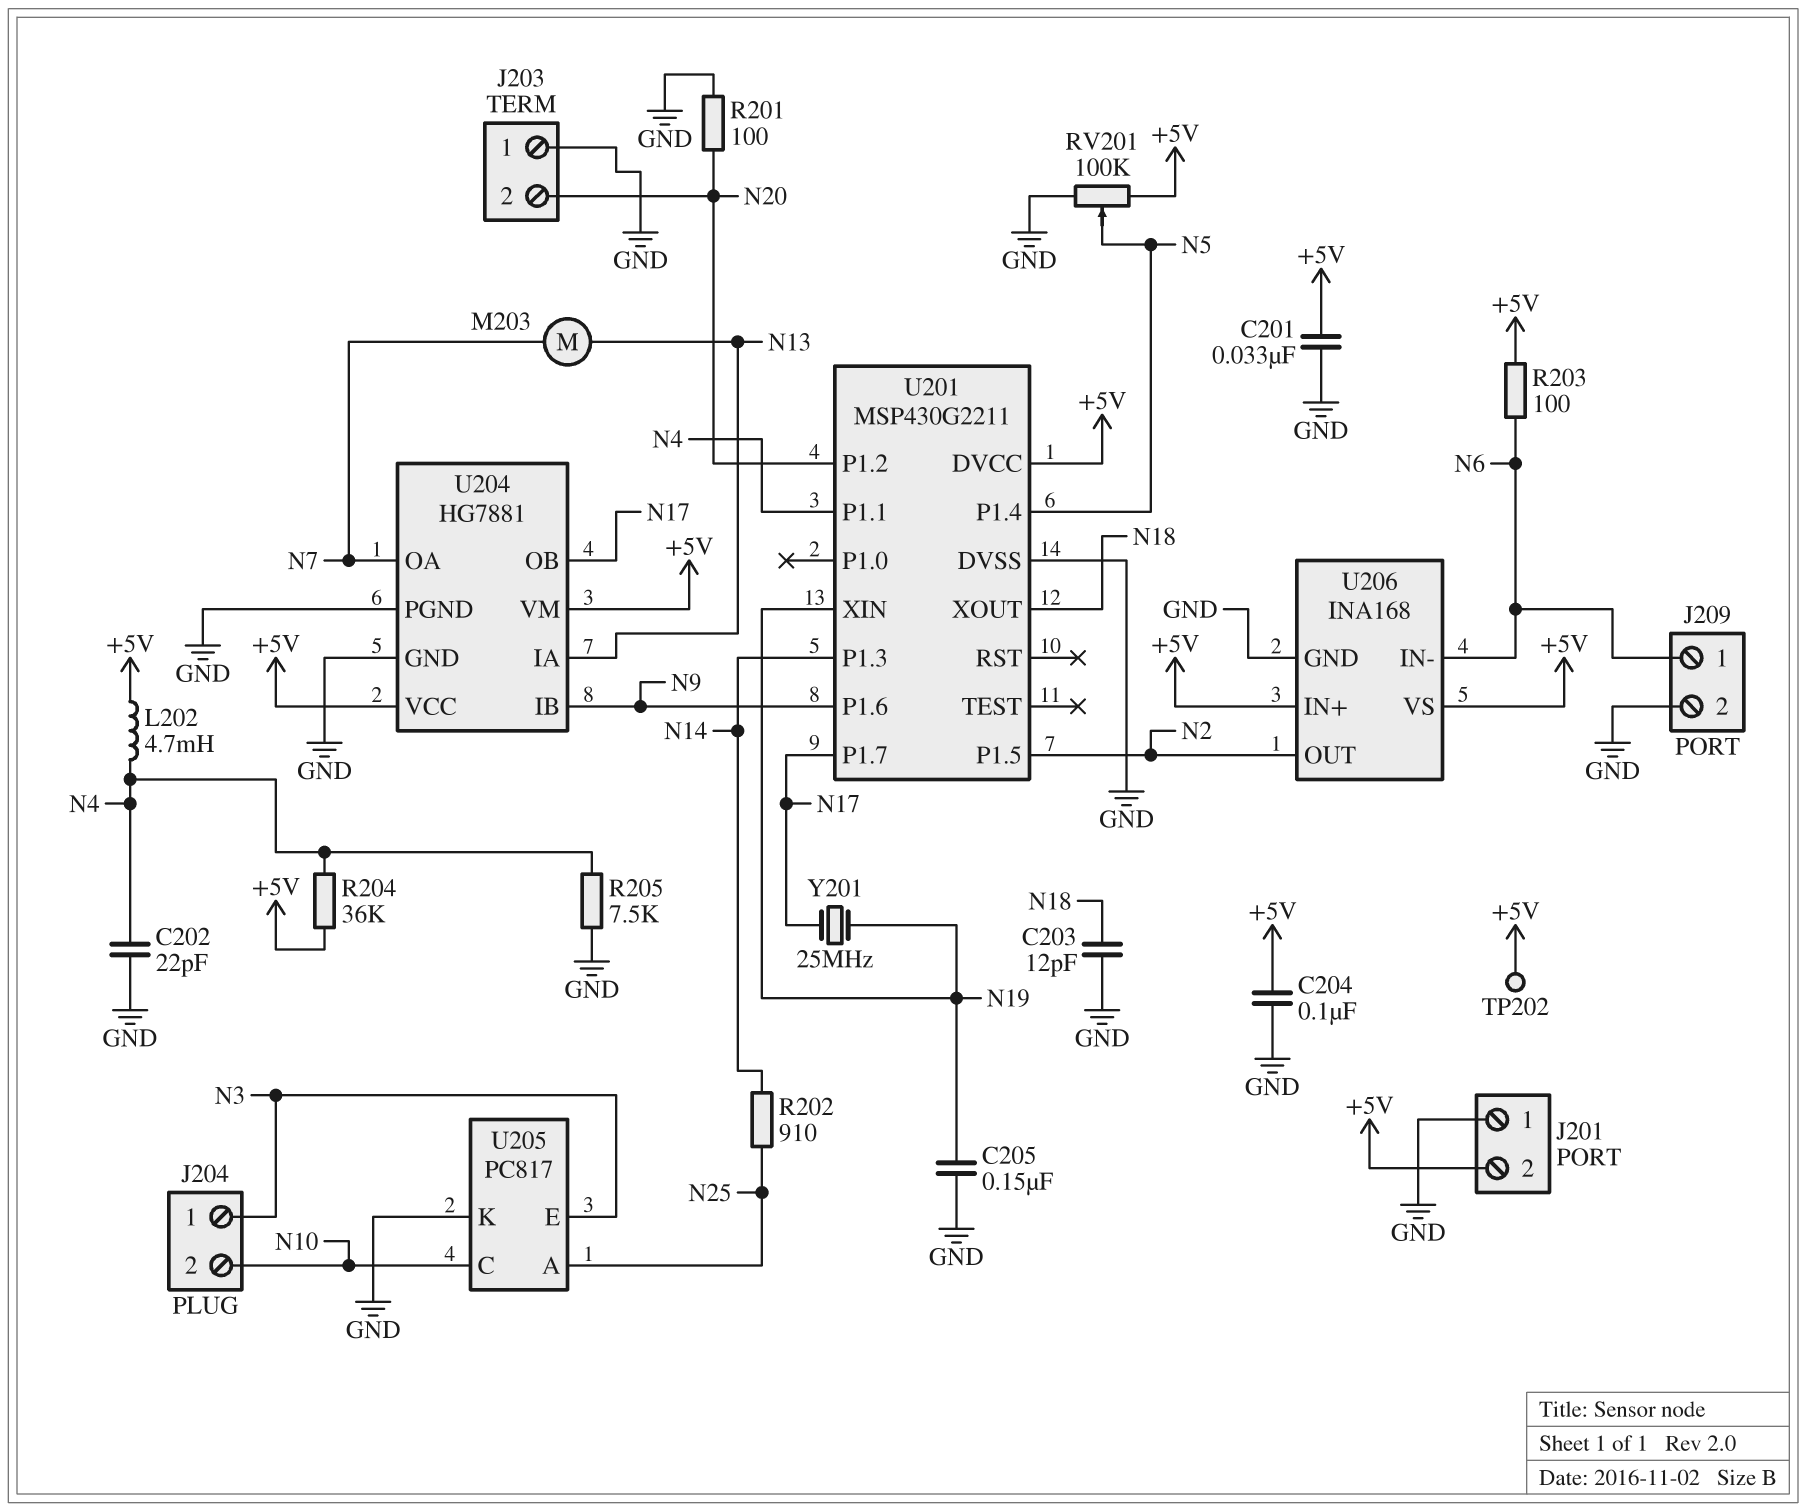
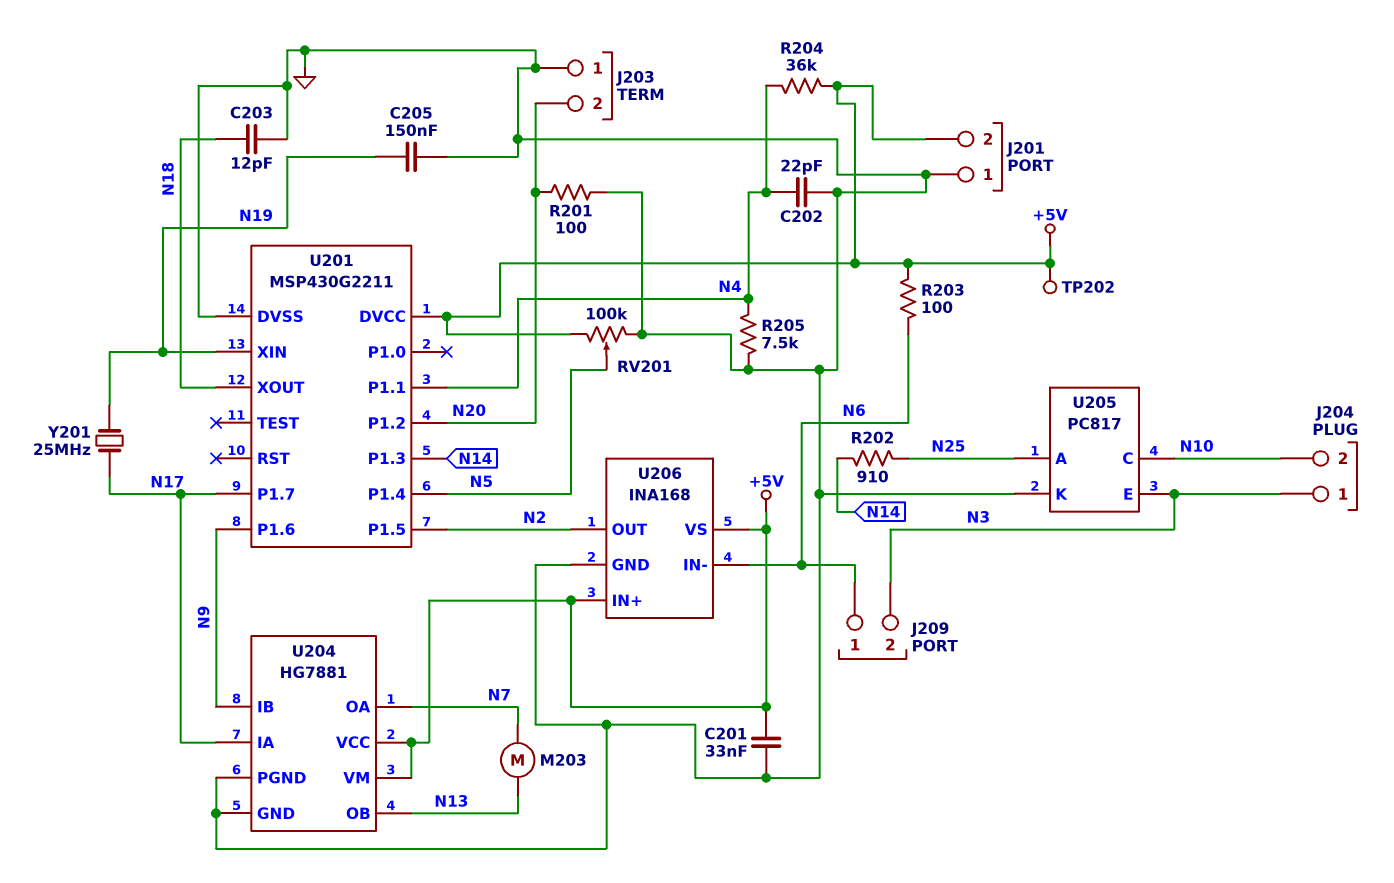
C204: 100nF (+5V, GND) -> none
J209 pin 2: GND -> N3
L202: 4.7mH (+5V, N4) -> none
U204 pin IA: N13 -> N17
U204 pin OB: N17 -> N13

